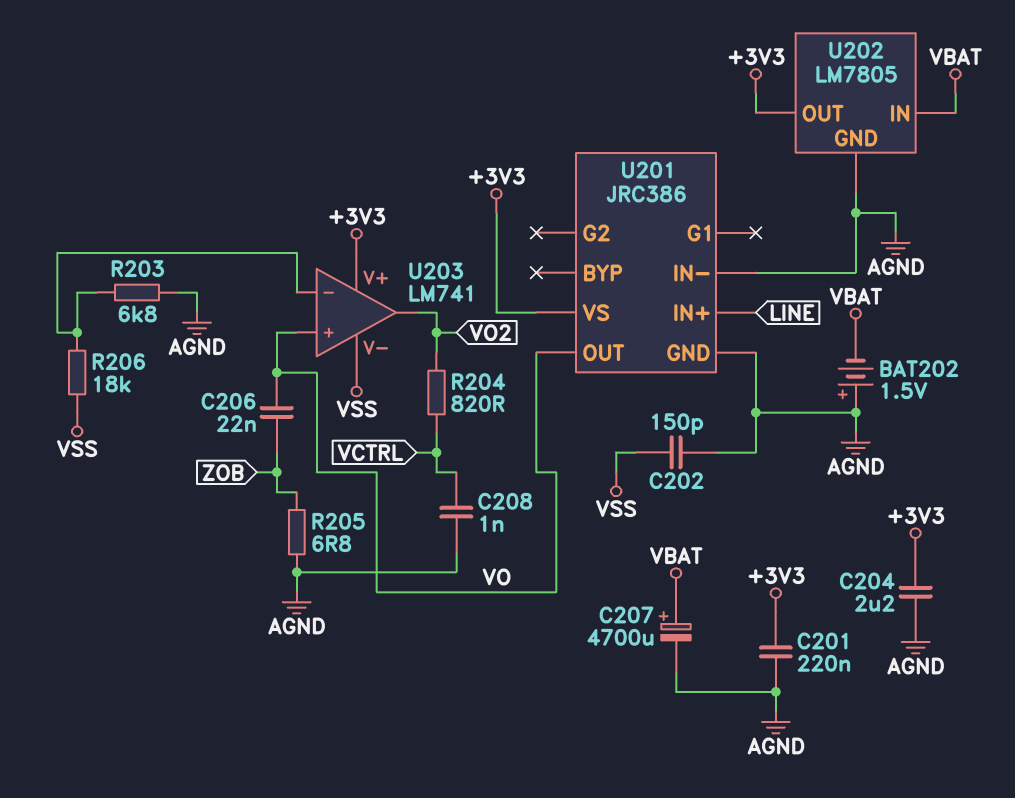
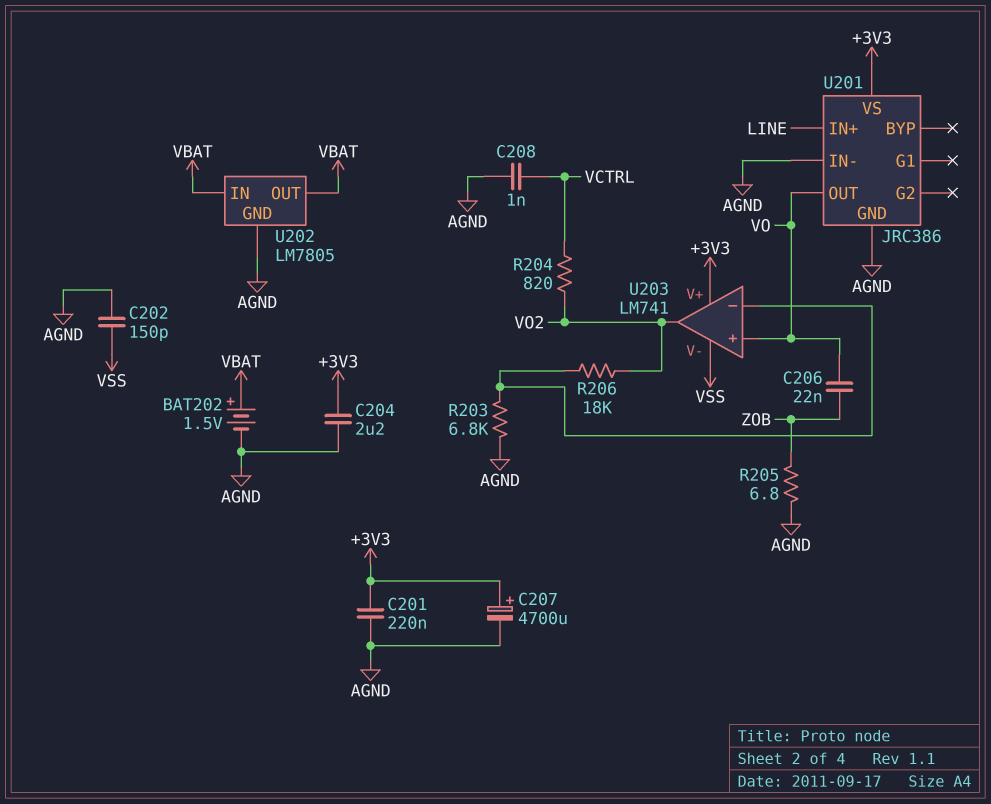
BAT202: 1.5V (plus AGND, minus VBAT) -> 1.5V (plus VBAT, minus AGND)
C207: 4700uF (plus VBAT, minus AGND) -> 4700uF (plus +3V3, minus AGND)
R206: 18k (U203/in-, VSS) -> 18k (U203/in-, VO2)
U202 pin OUT: +3V3 -> VBAT

